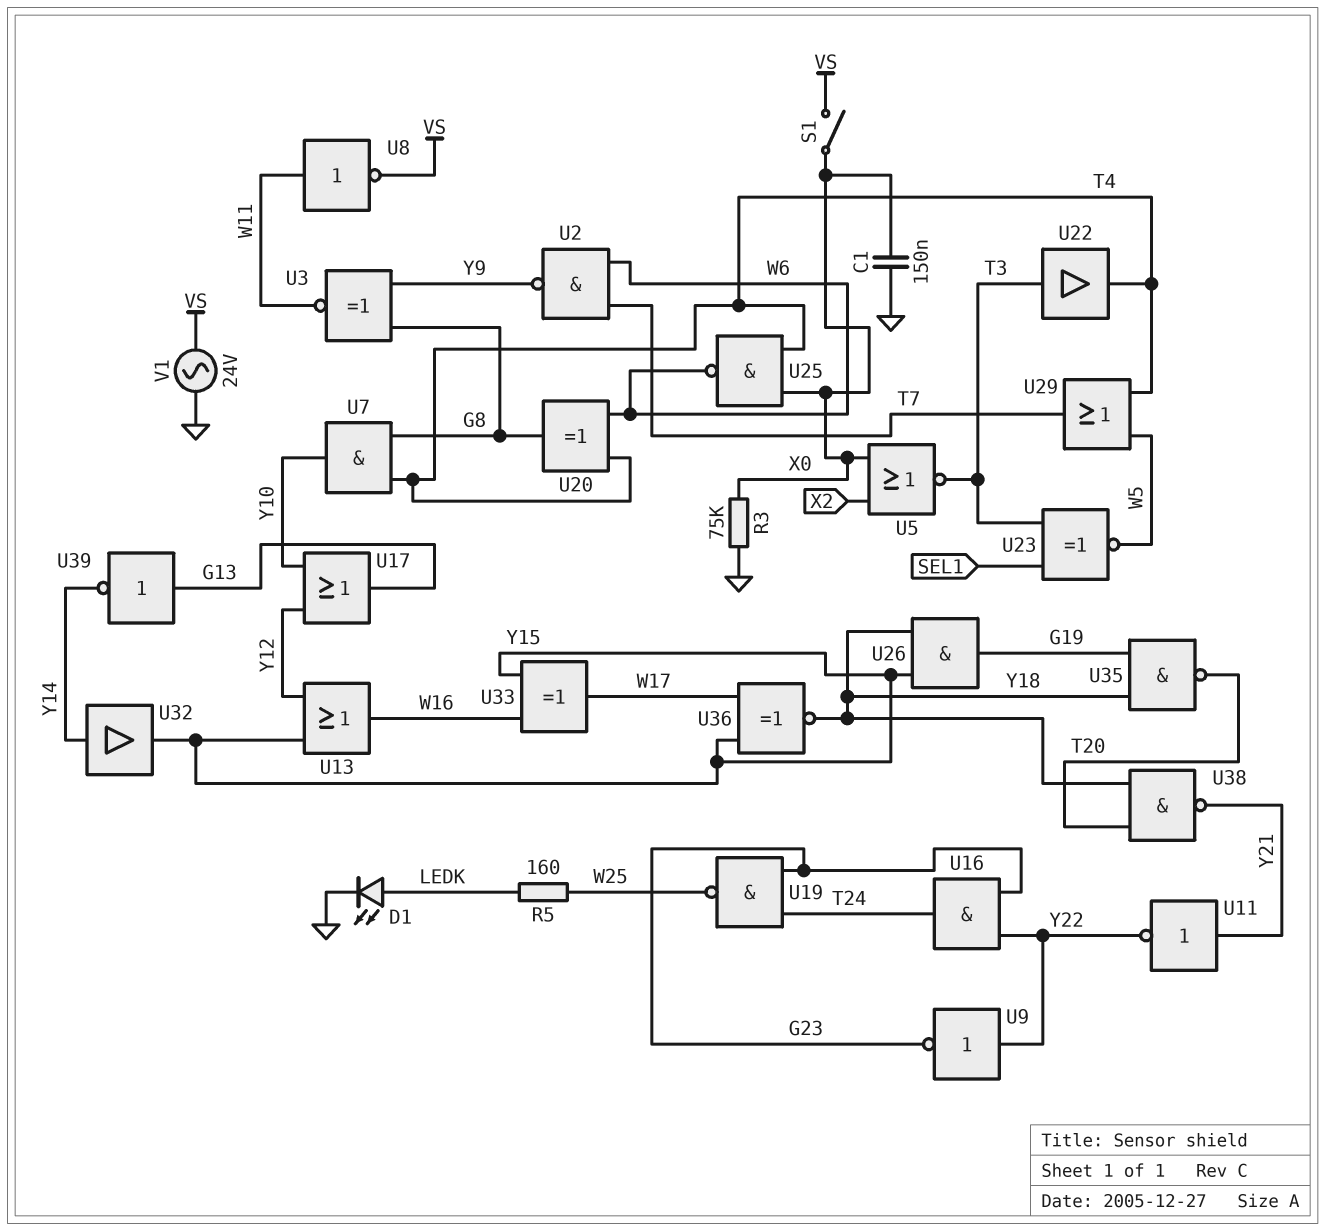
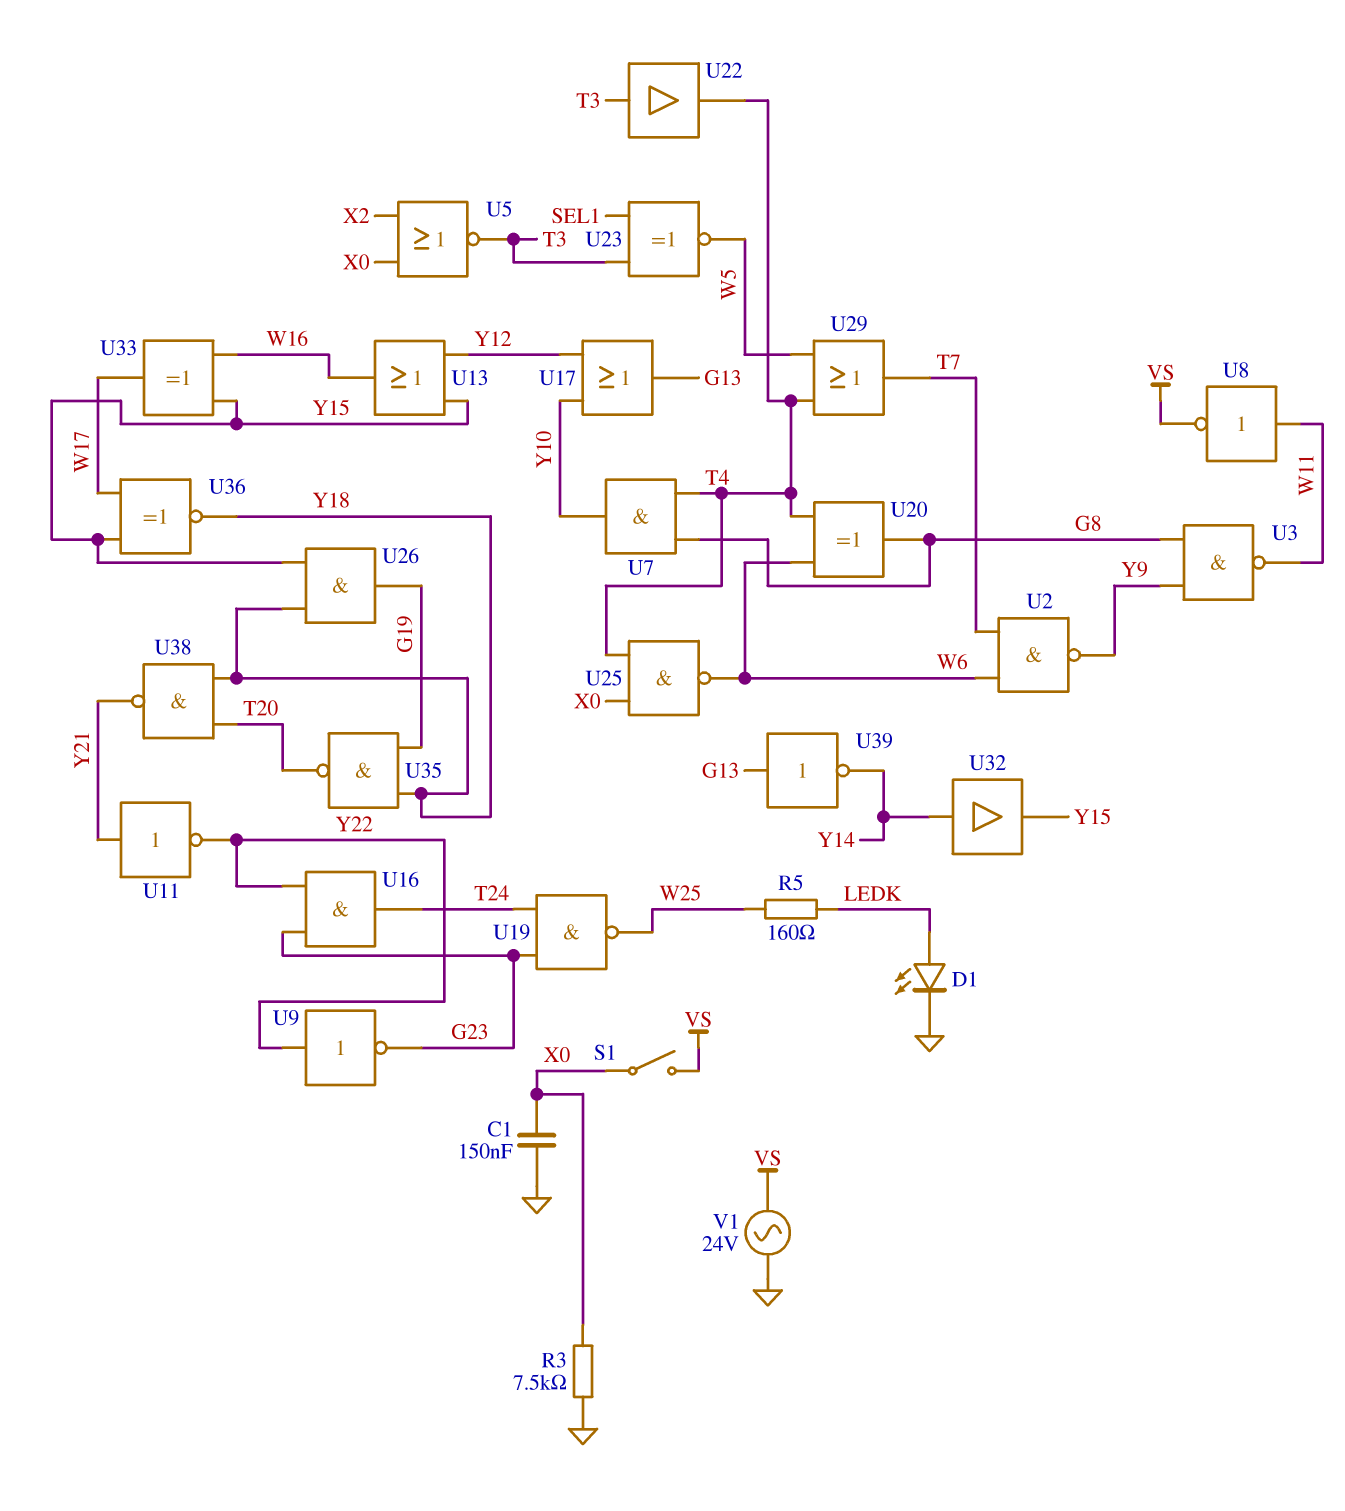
R3: 75k (GND, X0) -> 7.5k (GND, X0)
U3: XNOR (in G8, in Y9, out W11) -> NAND (in G8, in Y9, out W11)

